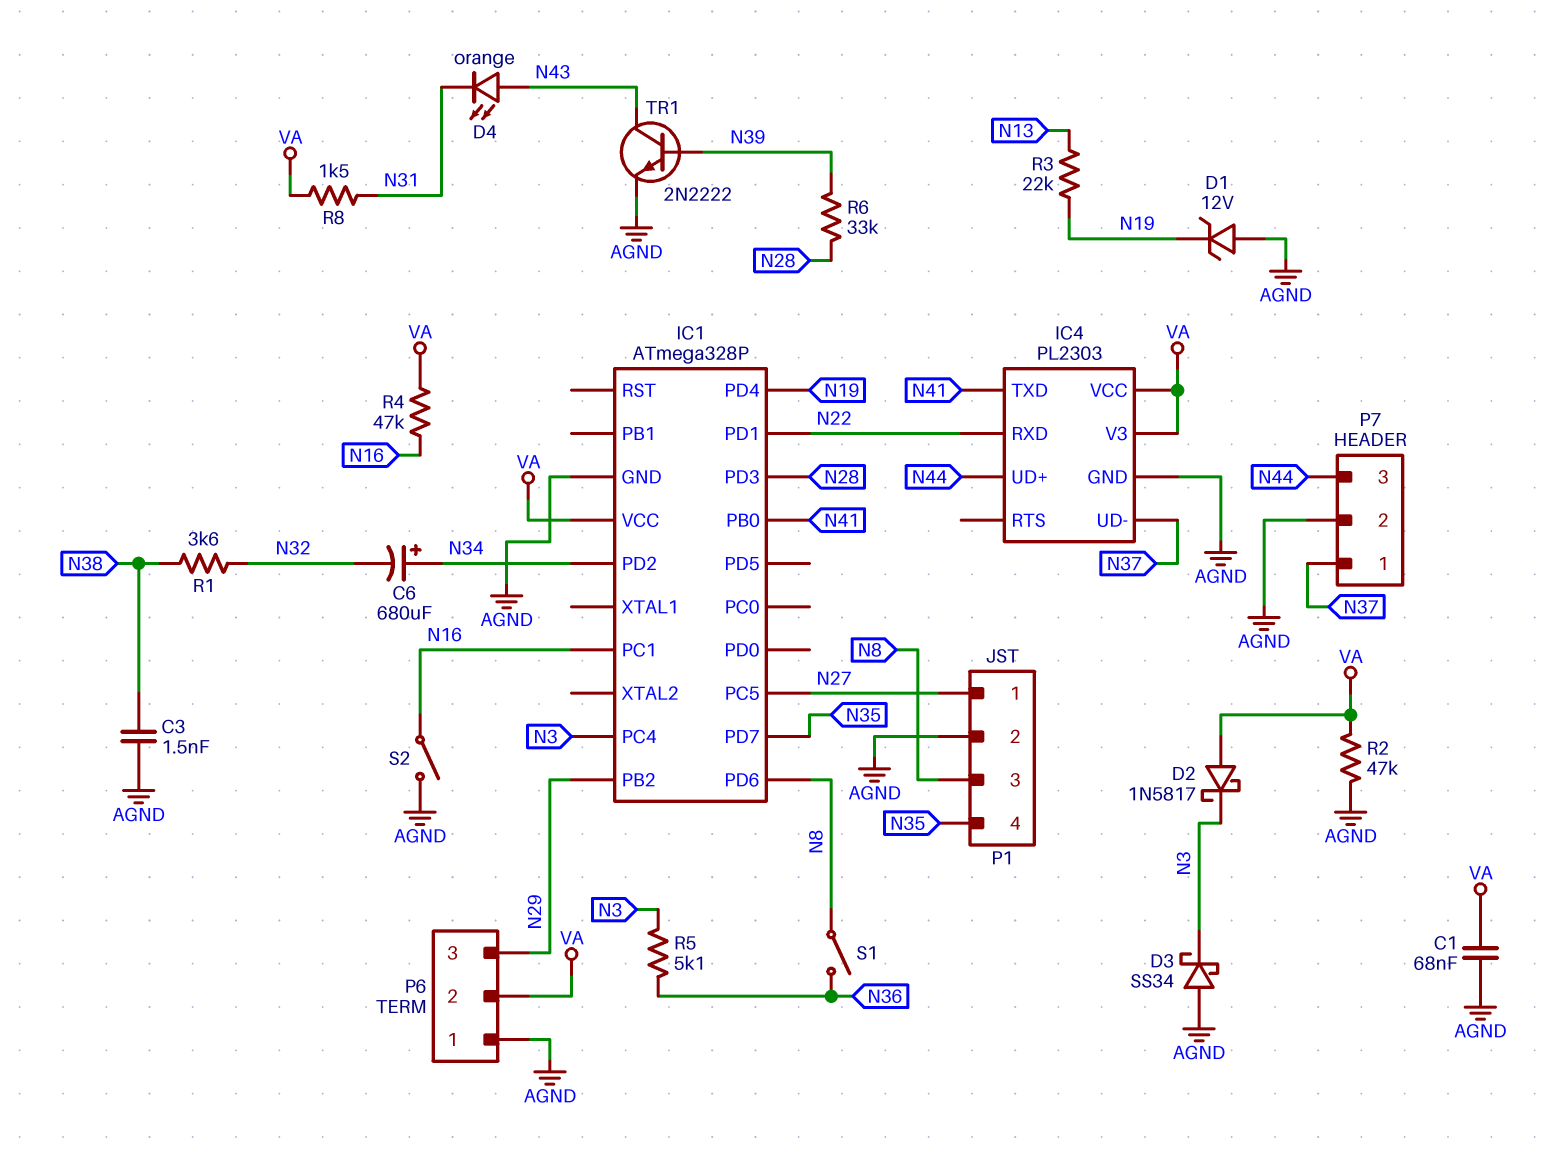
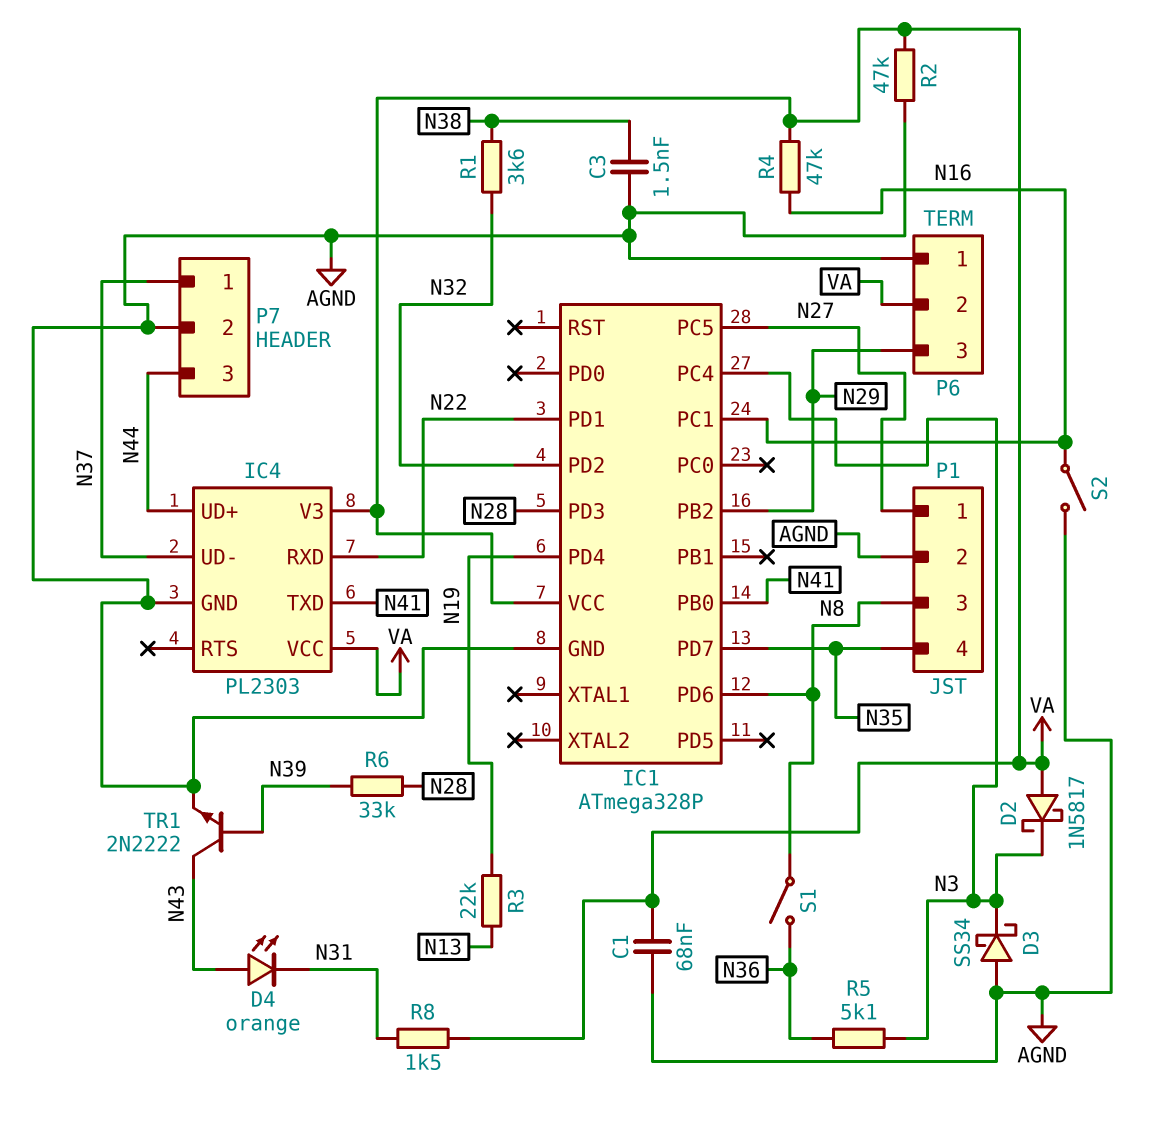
C6: 680uF (plus N34, minus N32) -> none
D1: zener 12V (A AGND, K N19) -> none
IC1 pin PD2: N34 -> N32

